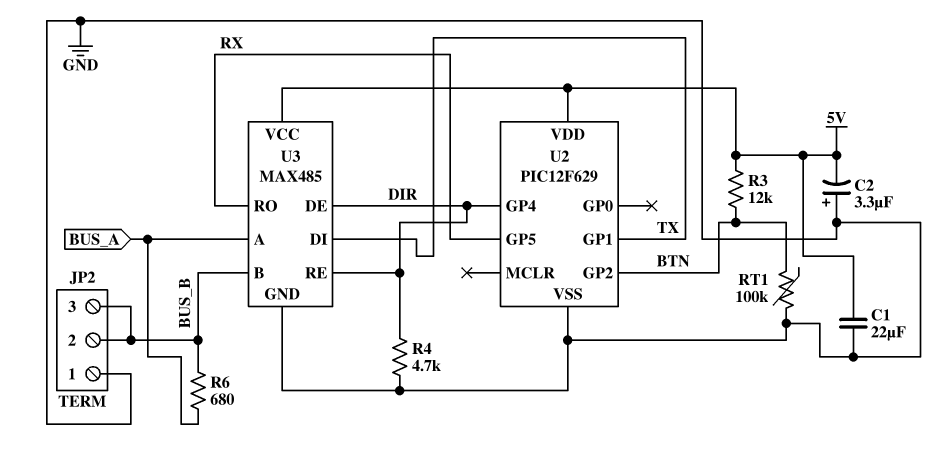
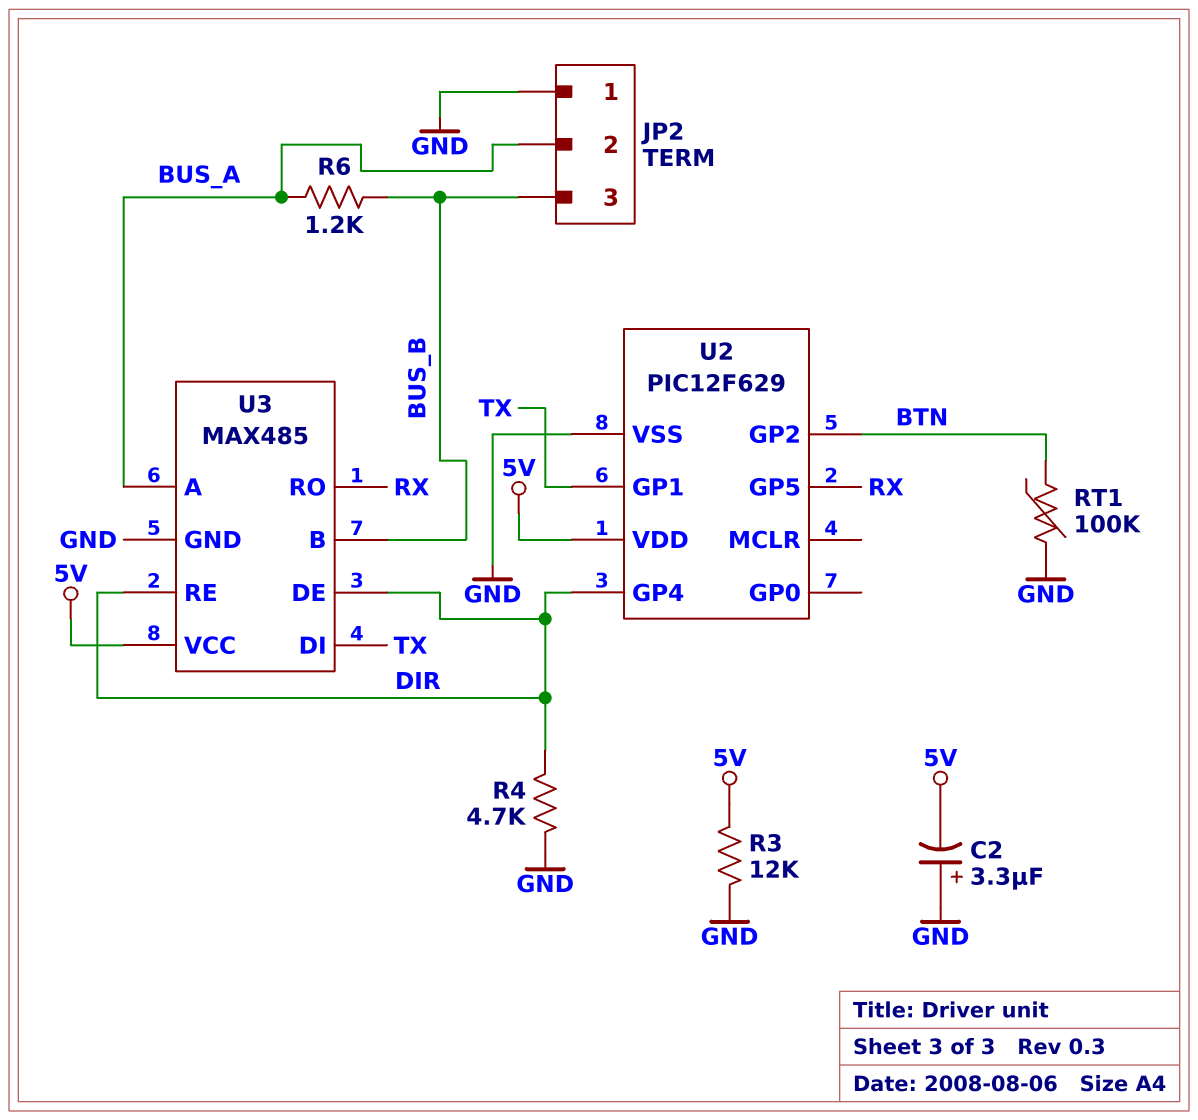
C1: 22uF (5V, GND) -> none
JP2 pin 2: BUS_B -> BUS_A
R3: 12k (5V, BTN) -> 12k (5V, GND)
R6: 680 (BUS_A, BUS_B) -> 1.2k (BUS_A, BUS_B)

